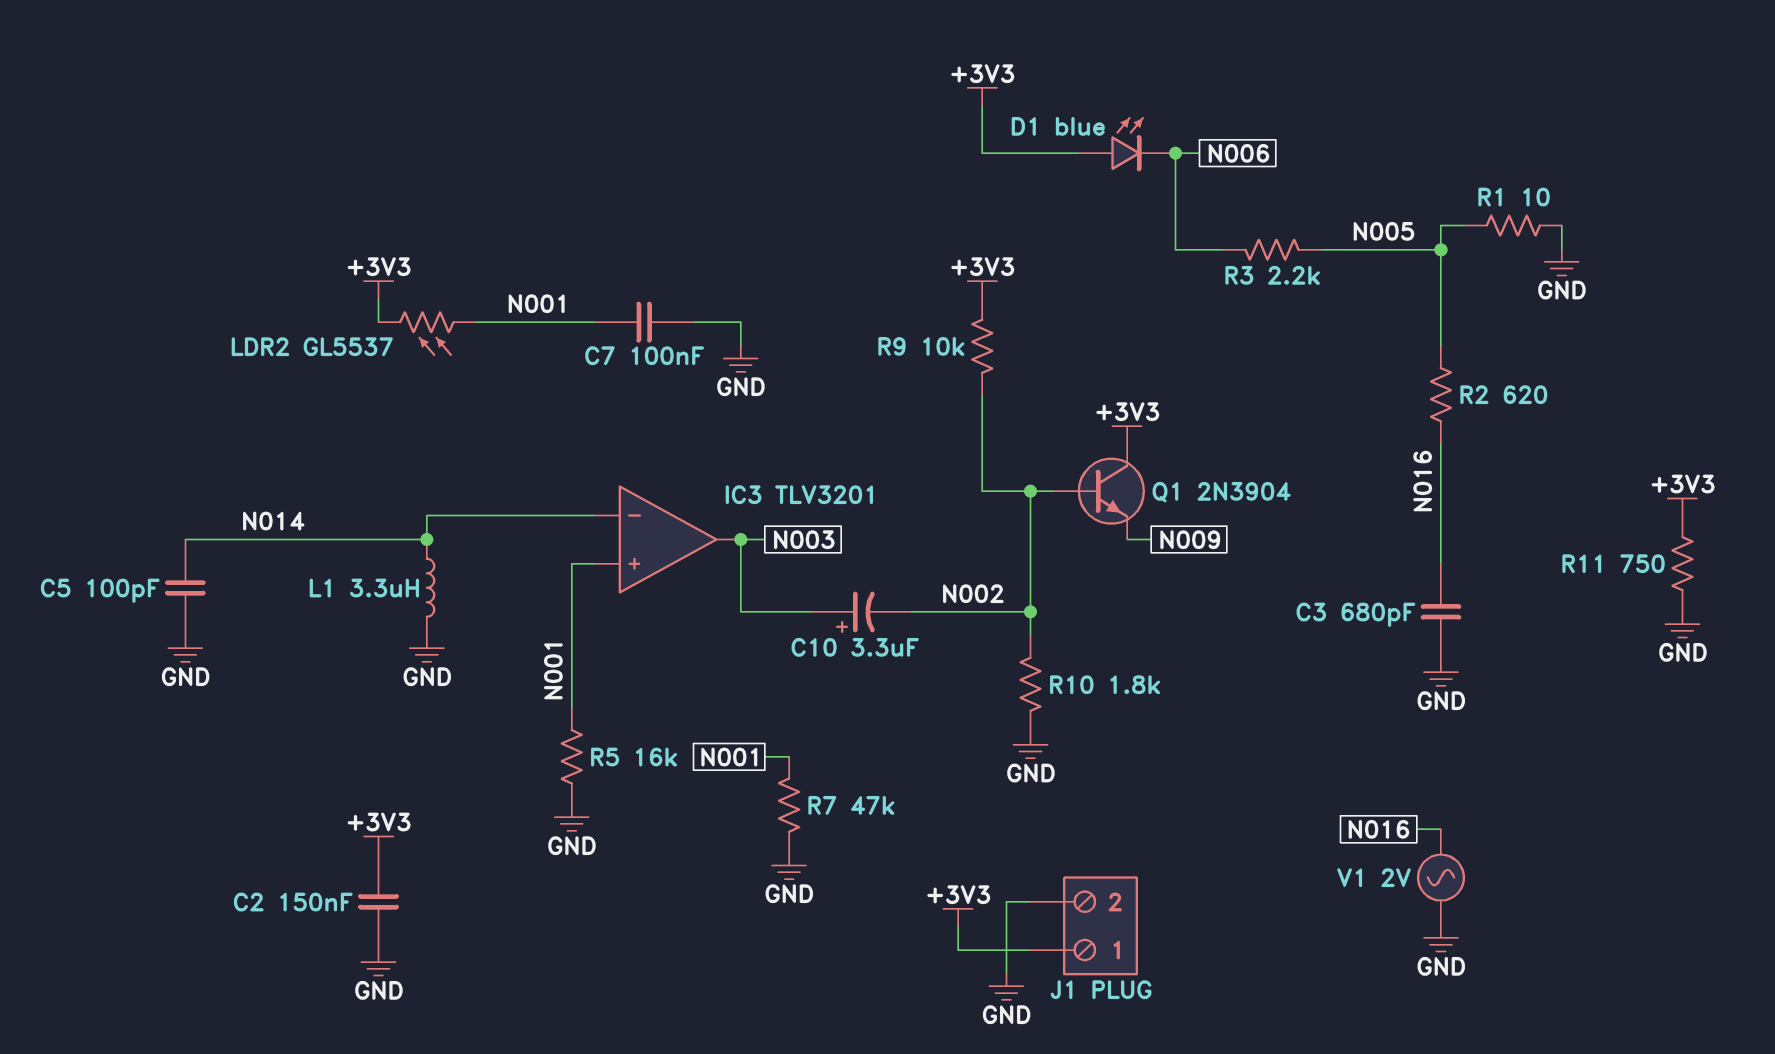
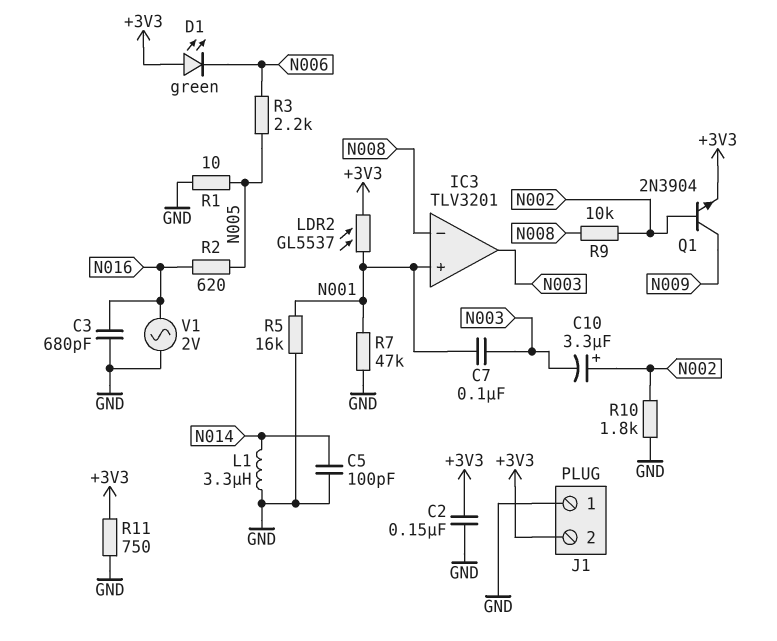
C7: 100nF (GND, N001) -> 100nF (N001, N003)
C10: 3.3uF (plus N003, minus N002) -> 3.3uF (plus N002, minus N003)
D1: LED blue (A +3V3, K N006) -> LED green (A +3V3, K N006)
IC3 pin in-: N014 -> N008
J1 pin 1: +3V3 -> GND
J1 pin 2: GND -> +3V3
Q1: NPN 2N3904 (B N002, C +3V3, E N009) -> NPN 2N3904 (B N002, C N009, E +3V3)
R9: 10k (+3V3, N002) -> 10k (N002, N008)

